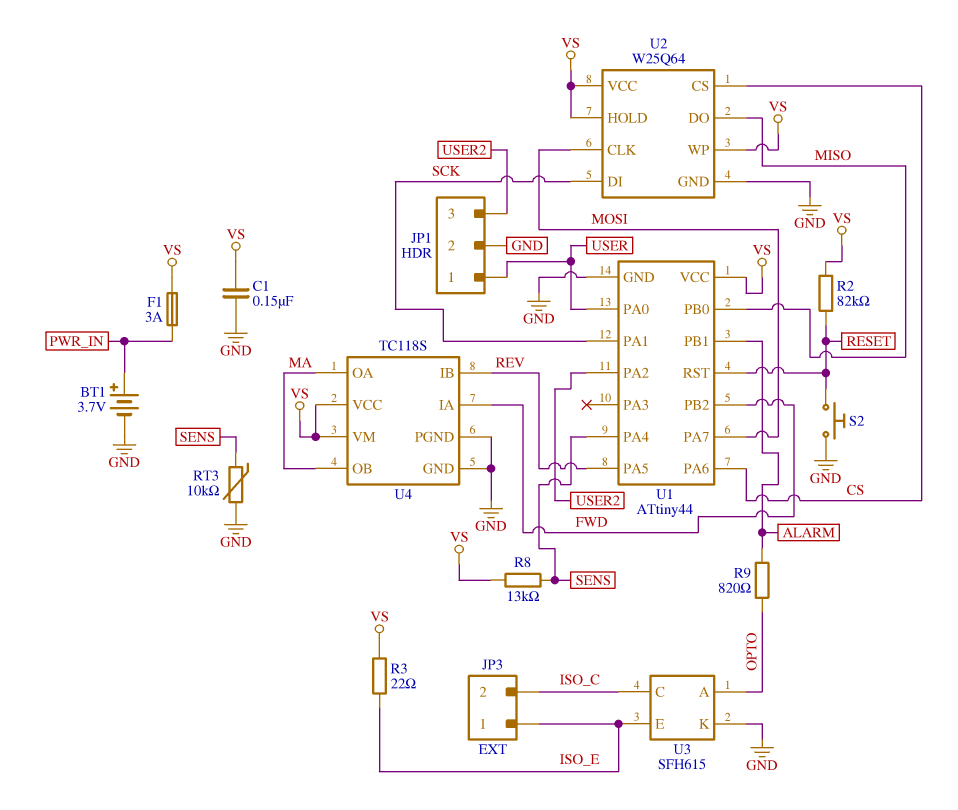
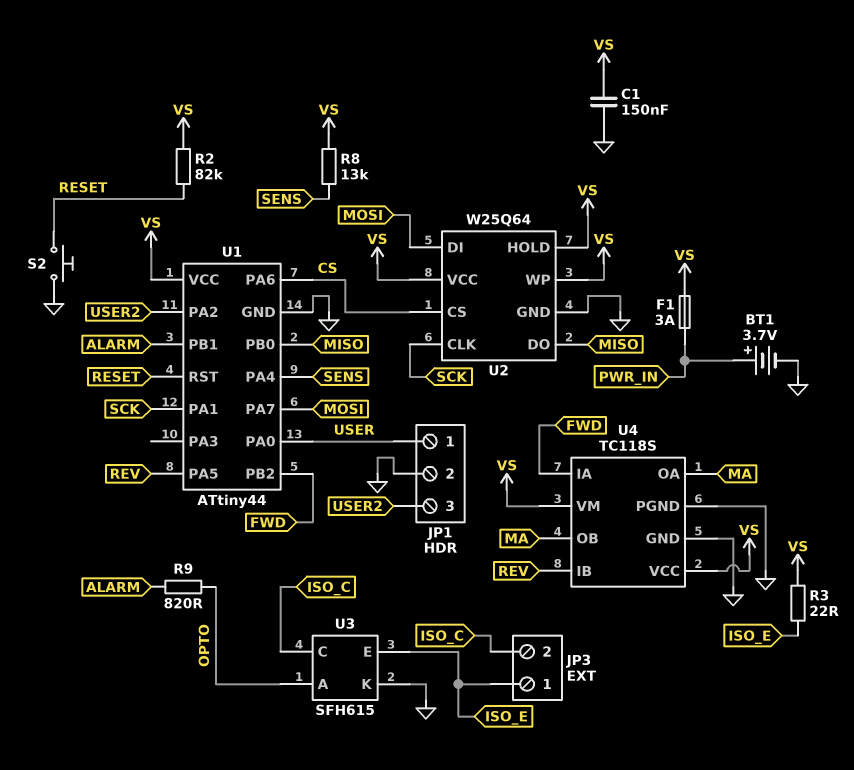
RT3: 10k (GND, SENS) -> none
U2 pin CLK: MOSI -> SCK
U2 pin DI: SCK -> MOSI

